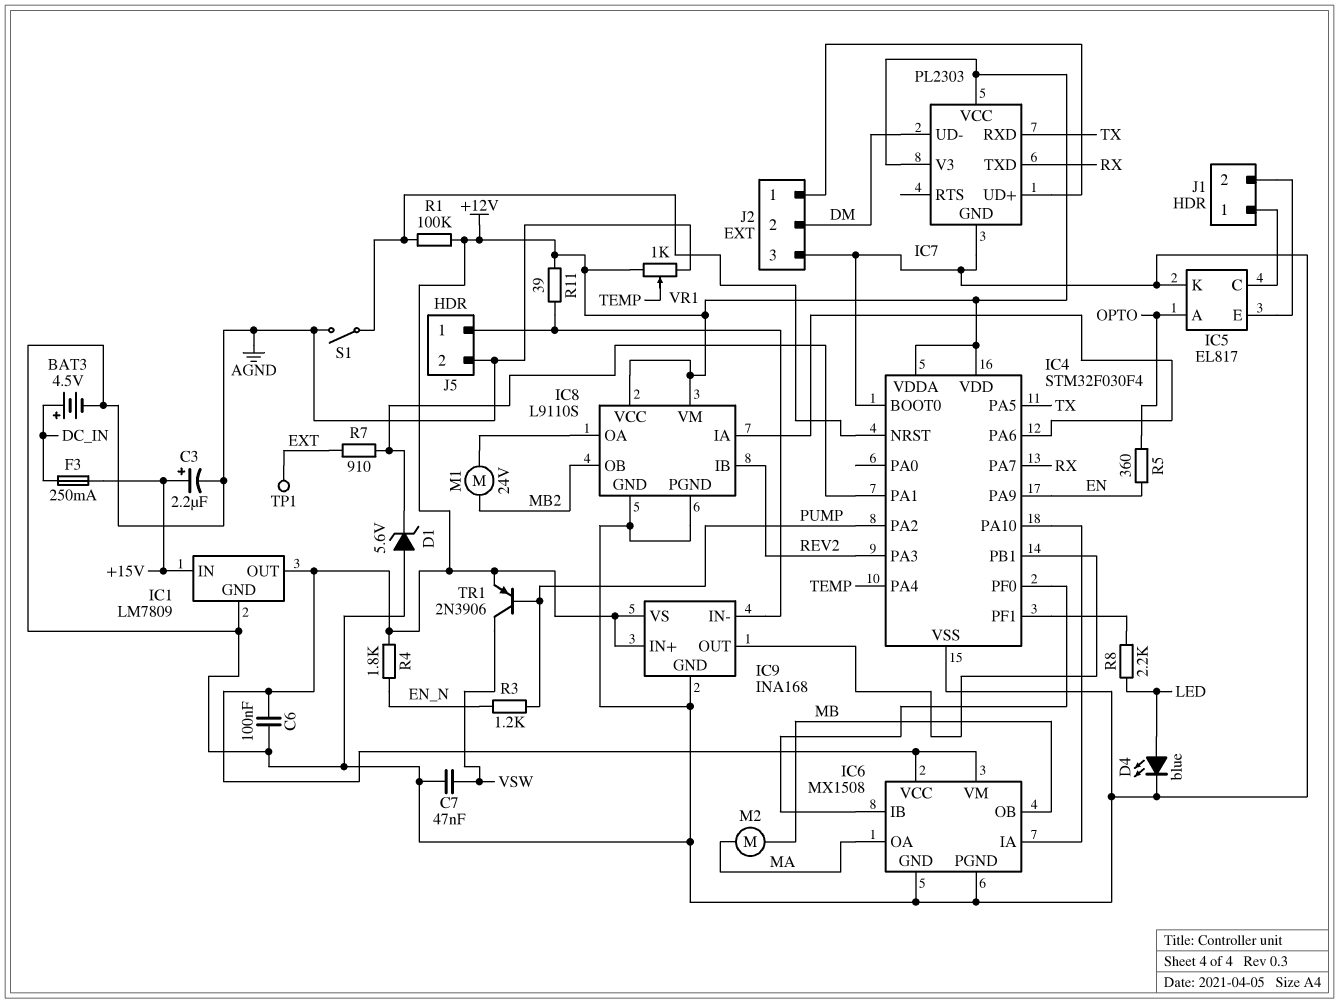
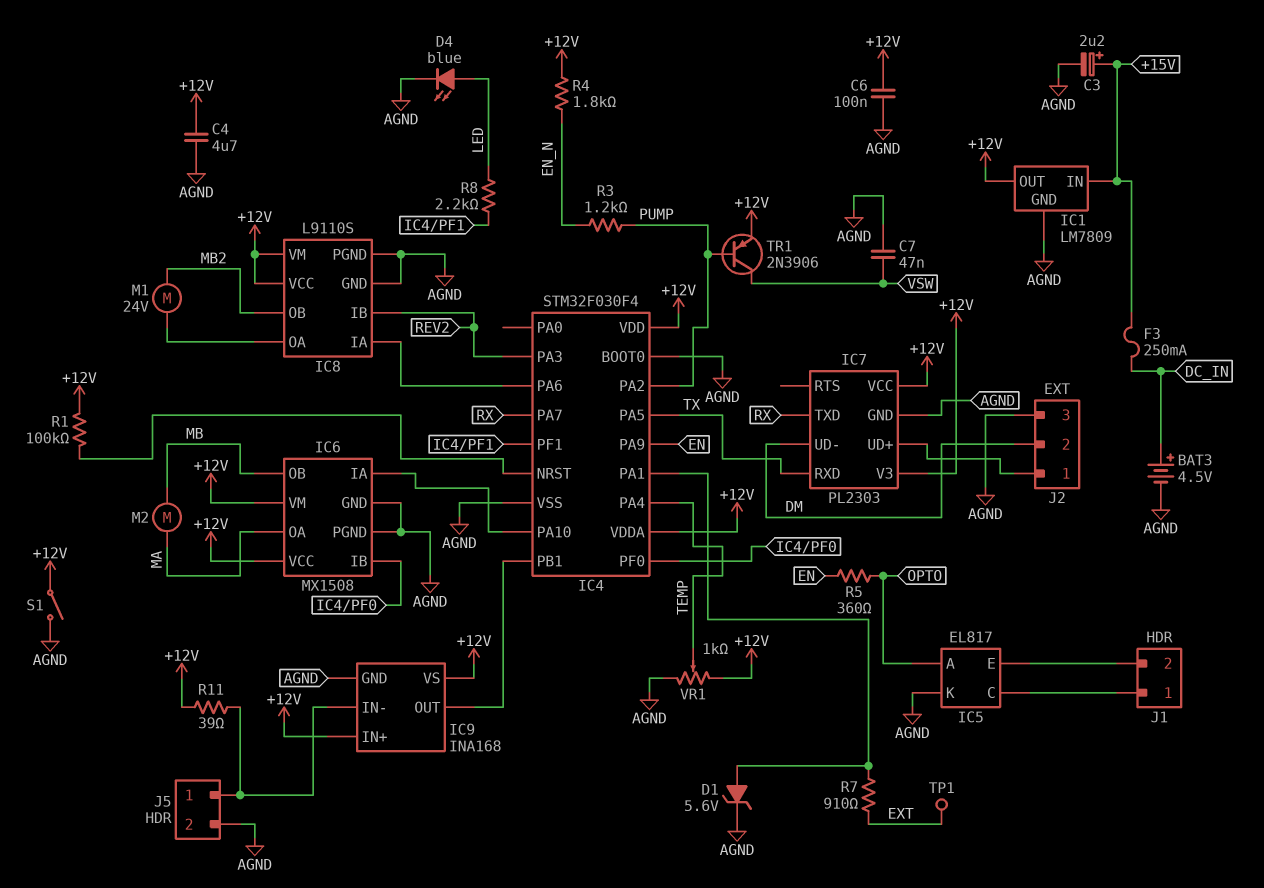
C4: none -> 4.7uF (+12V, AGND)
D1: zener 5.6V (A AGND, K IC4/PA1) -> zener 5.6V (A IC4/PA1, K AGND)
S1: switch (AGND, IC4/NRST) -> switch (+12V, AGND)

